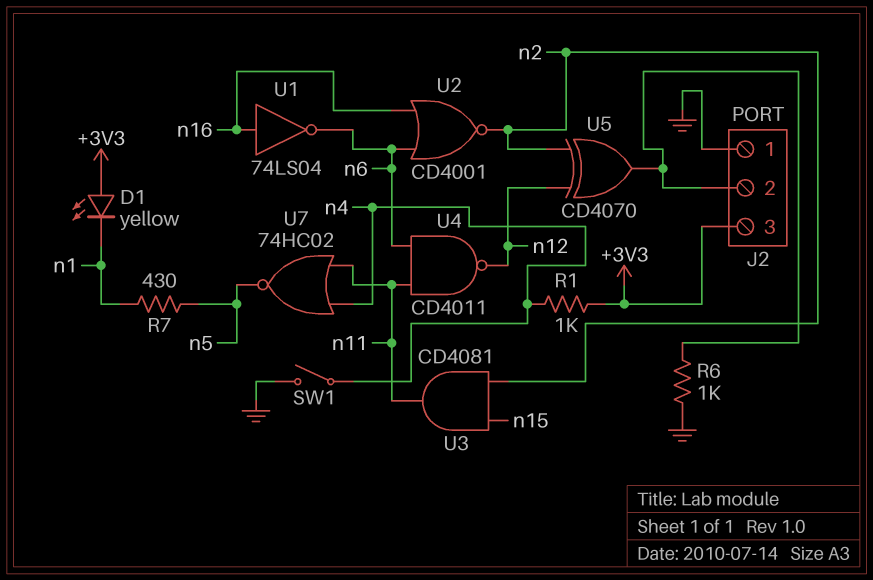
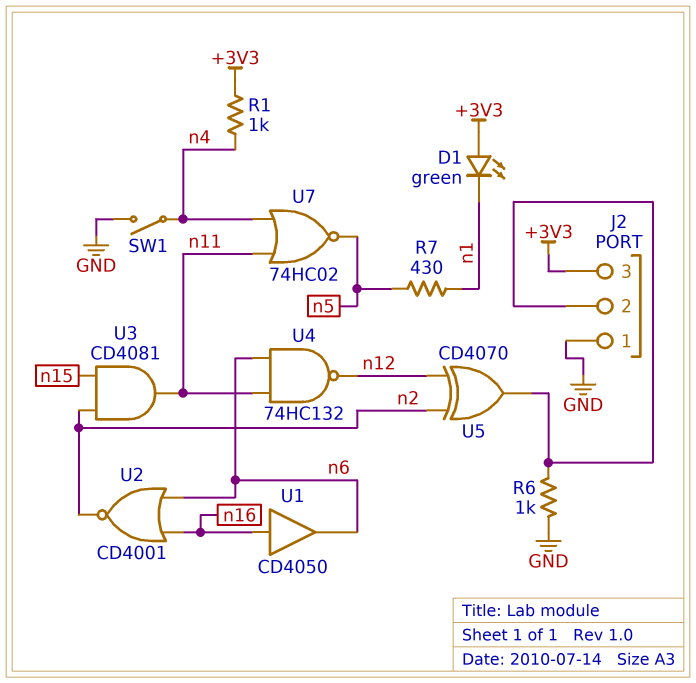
D1: LED yellow (A +3V3, K n1) -> LED green (A +3V3, K n1)
U1: NOT 74LS04 (in n16, out n6) -> buffer CD4050 (in n16, out n6)
U4: NAND CD4011 (in n6, in n11, out n12) -> NAND 74HC132 (in n6, in n11, out n12)

